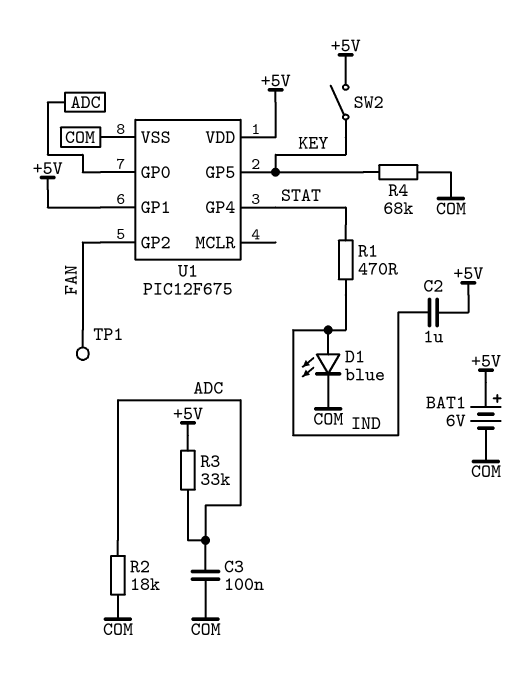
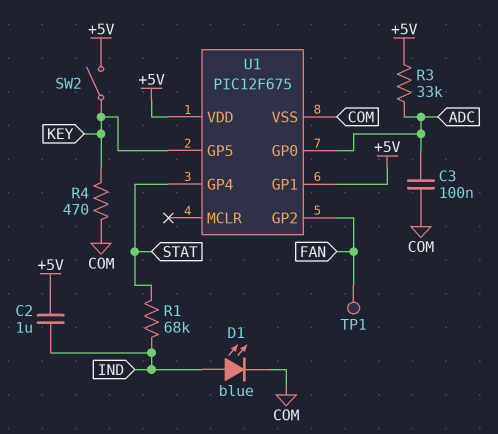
BAT1: 6V (plus +5V, minus COM) -> none
R1: 470 (IND, STAT) -> 68k (IND, STAT)
R2: 18k (ADC, COM) -> none
R4: 68k (COM, KEY) -> 470 (COM, KEY)

